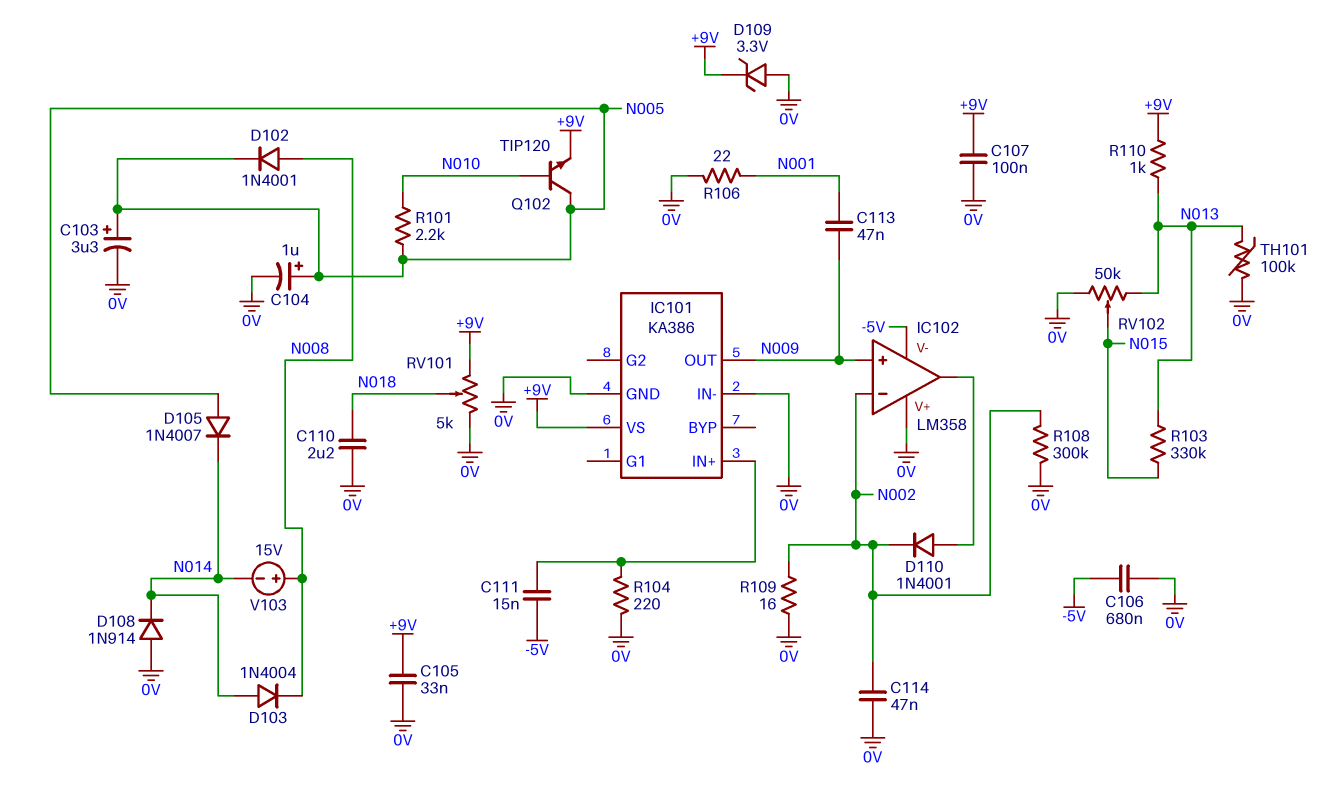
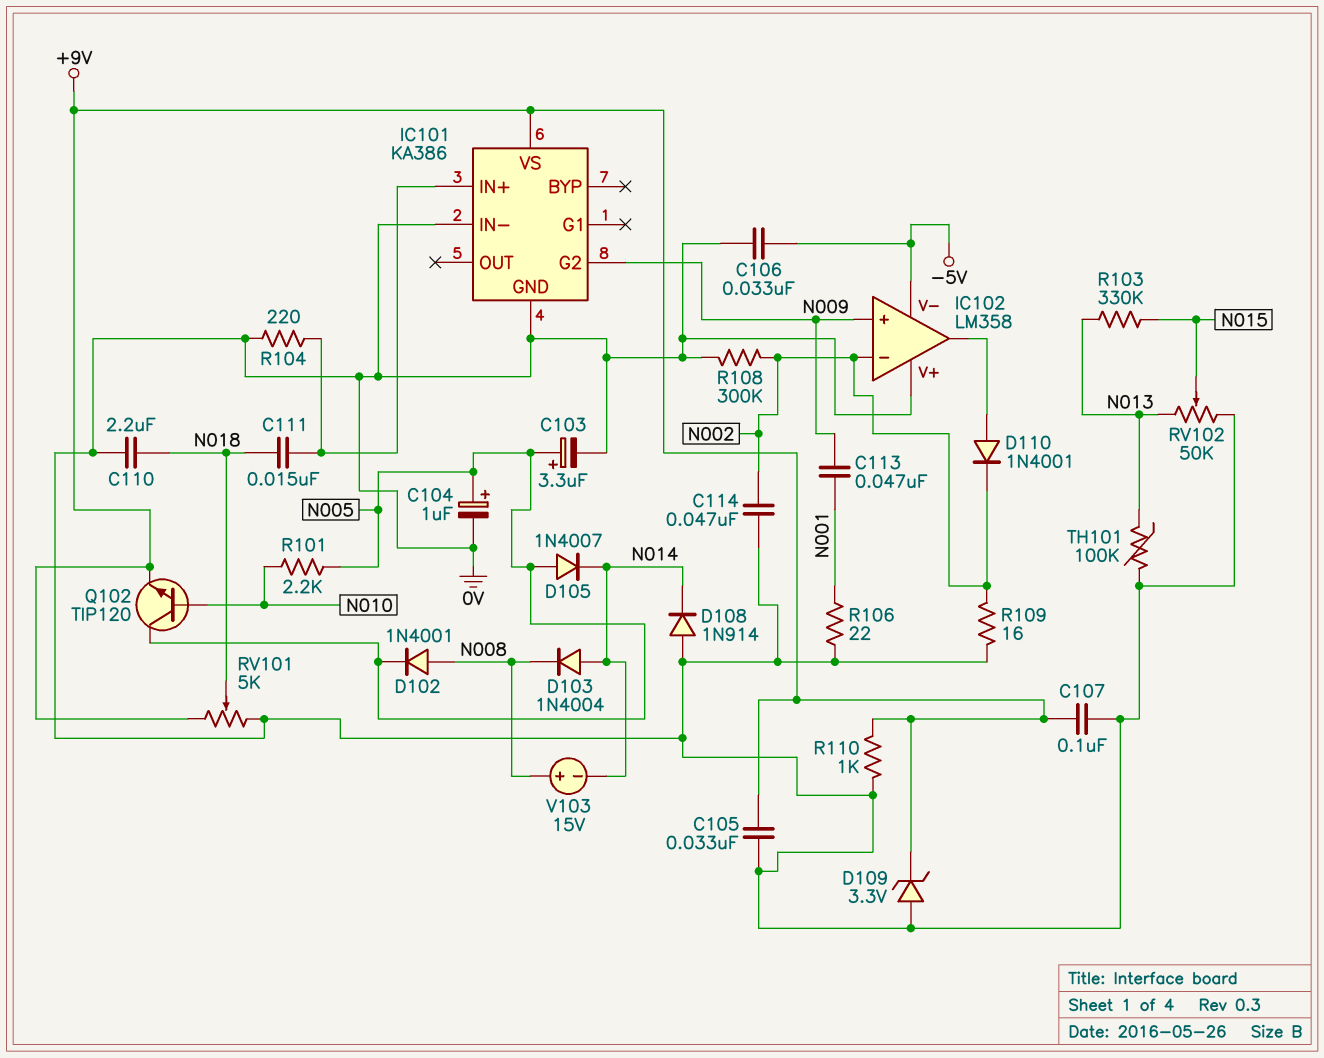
C106: 680nF (-5V, 0V) -> 33nF (-5V, 0V)
C111: 15nF (-5V, IC101/IN+) -> 15nF (IC101/IN+, N018)
IC101 pin G2: none -> N009
IC101 pin OUT: N009 -> none
R110: 1k (+9V, N013) -> 1k (+9V, 0V)

